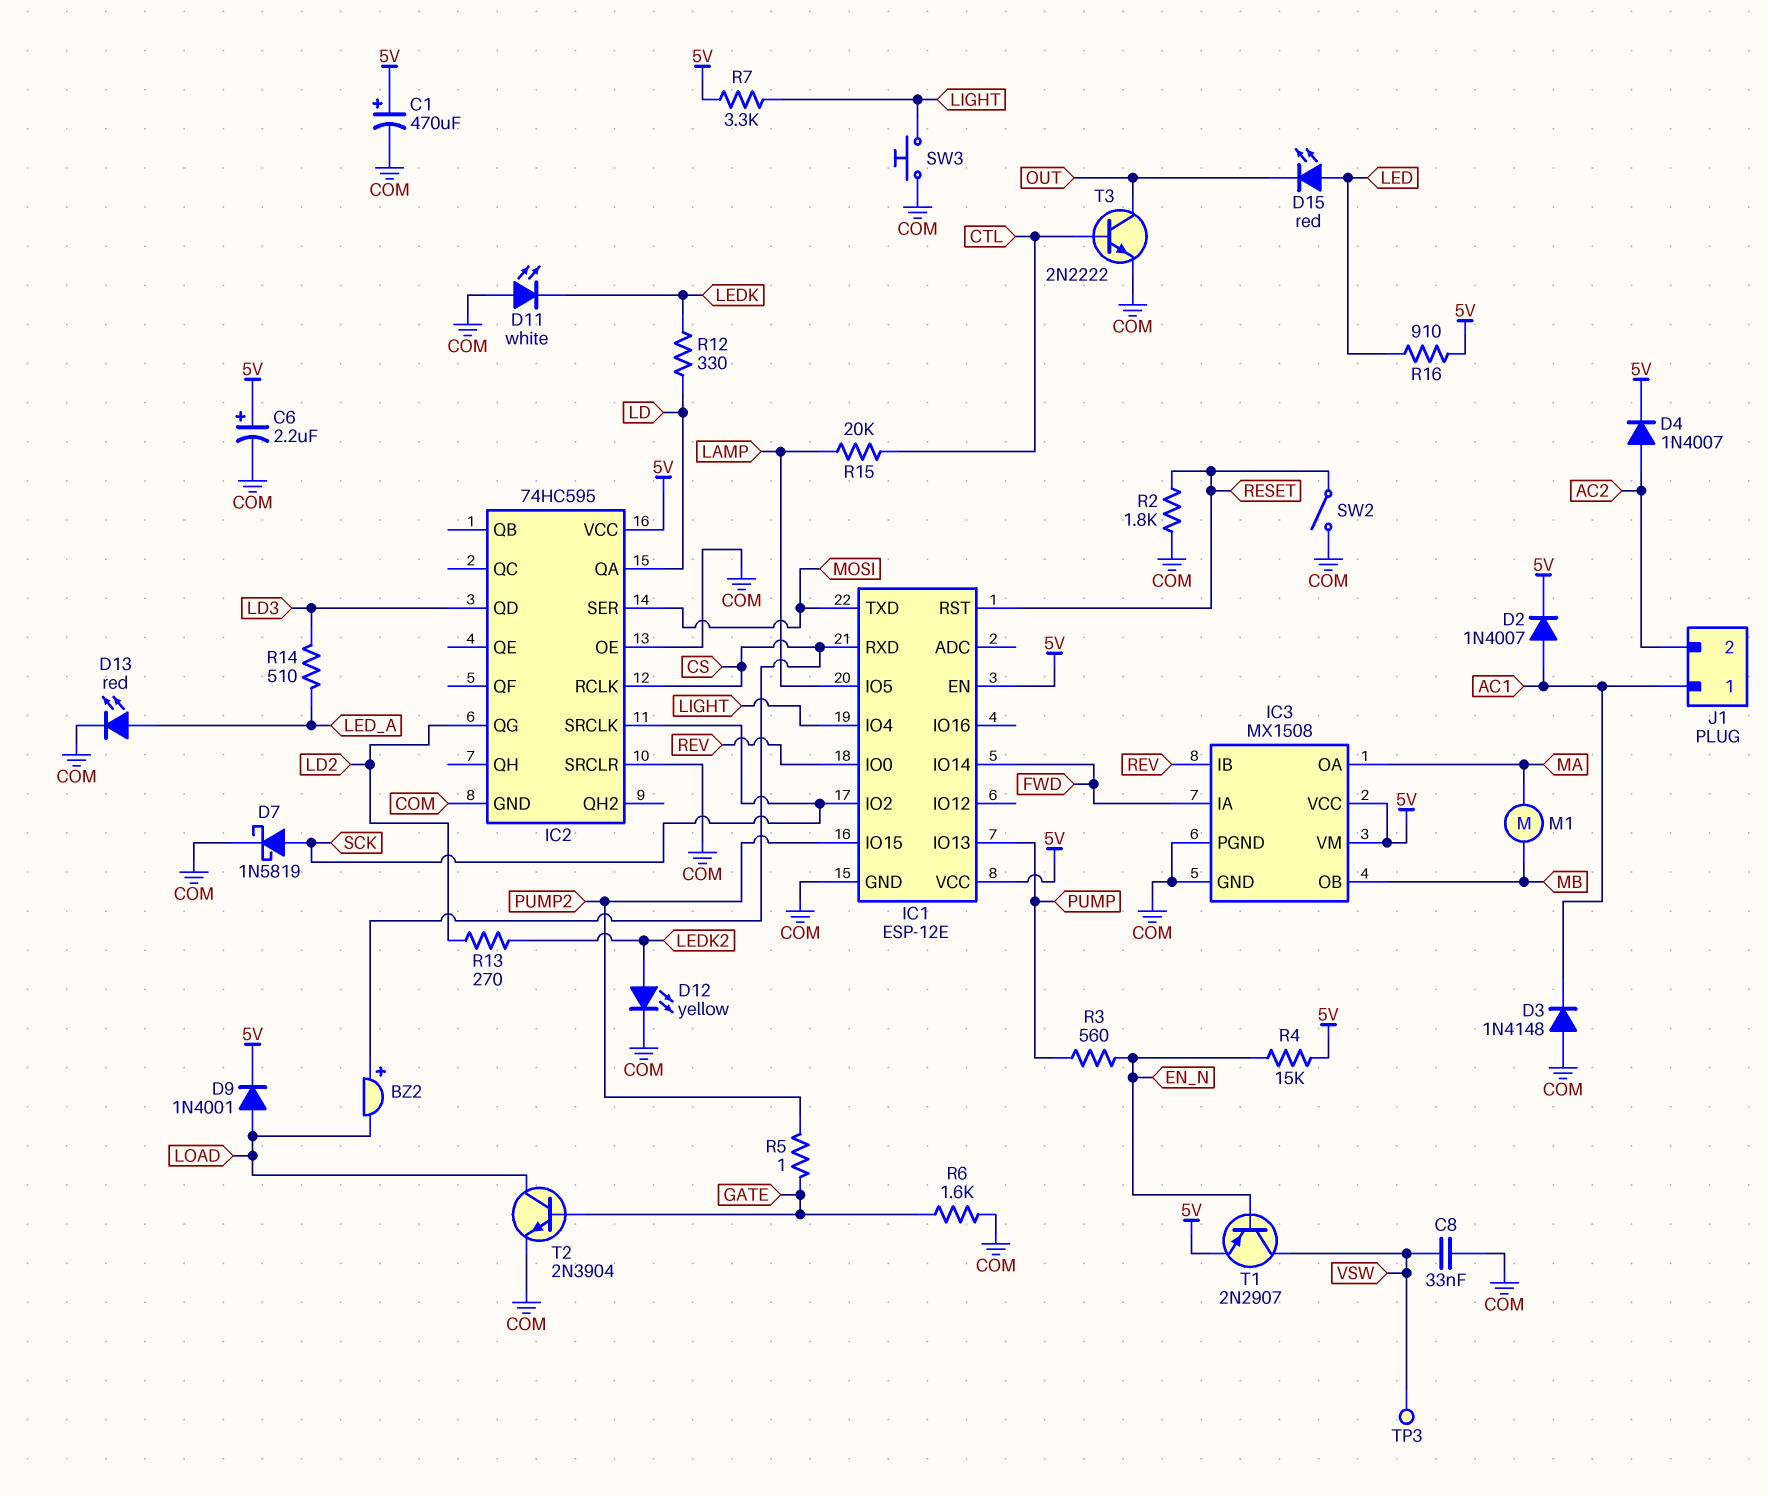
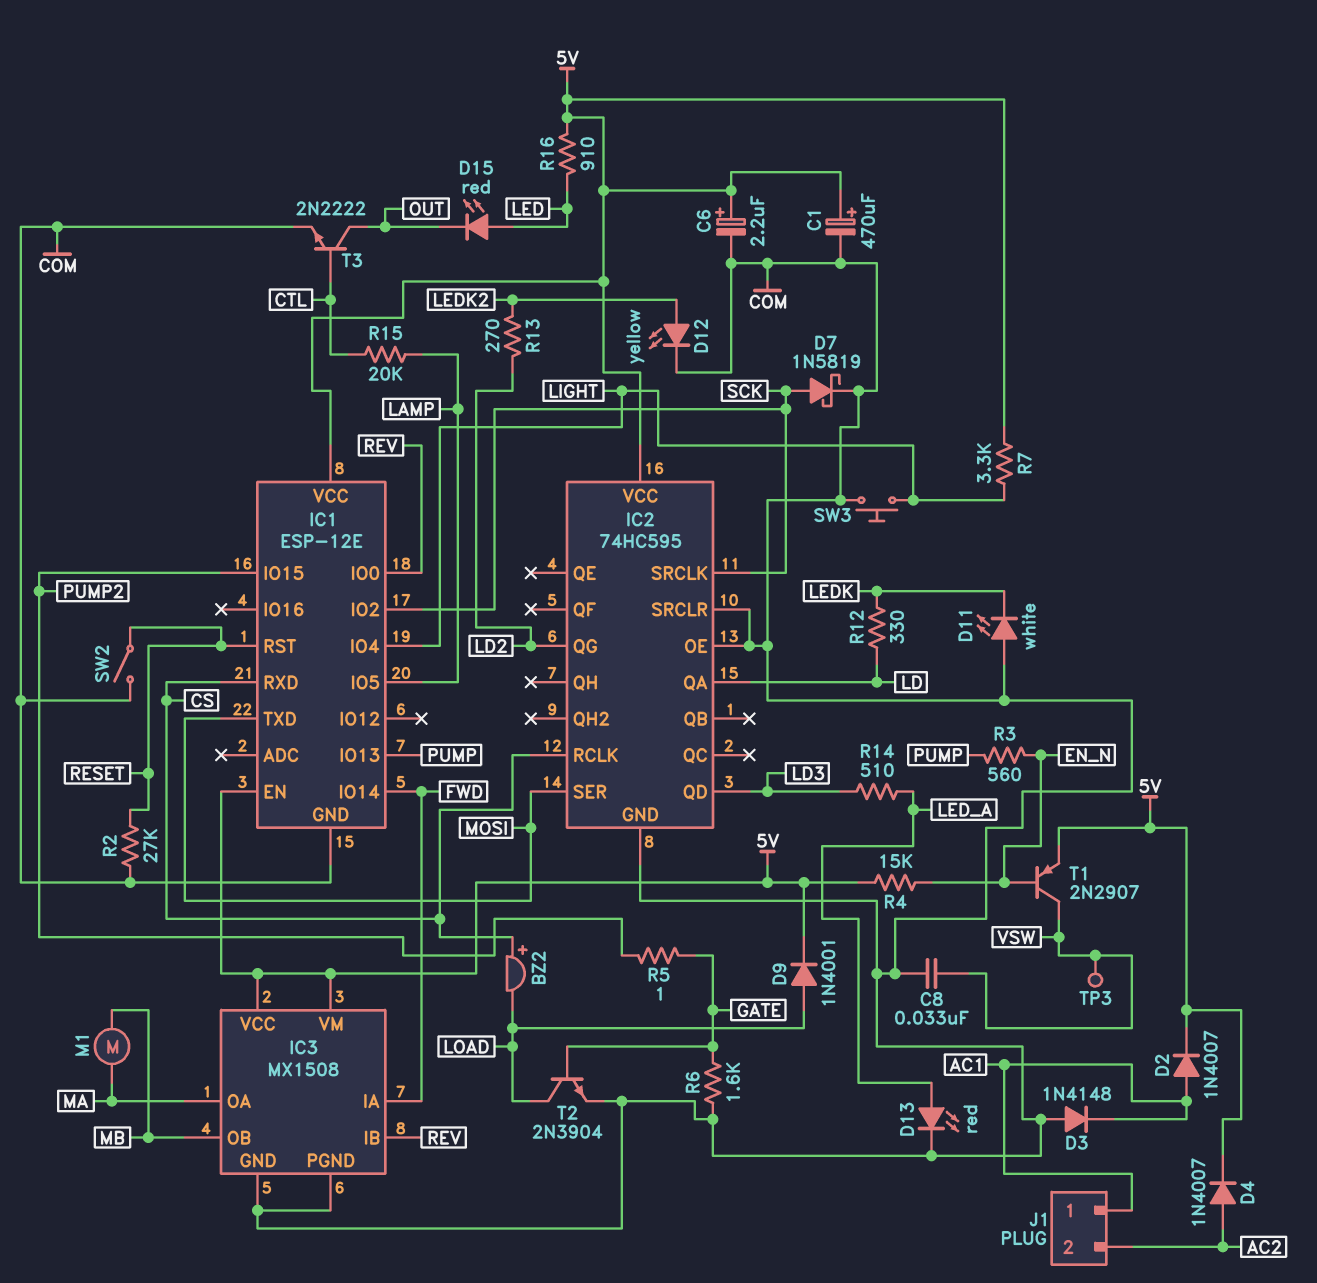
R2: 1.8k (COM, RESET) -> 27k (COM, RESET)

